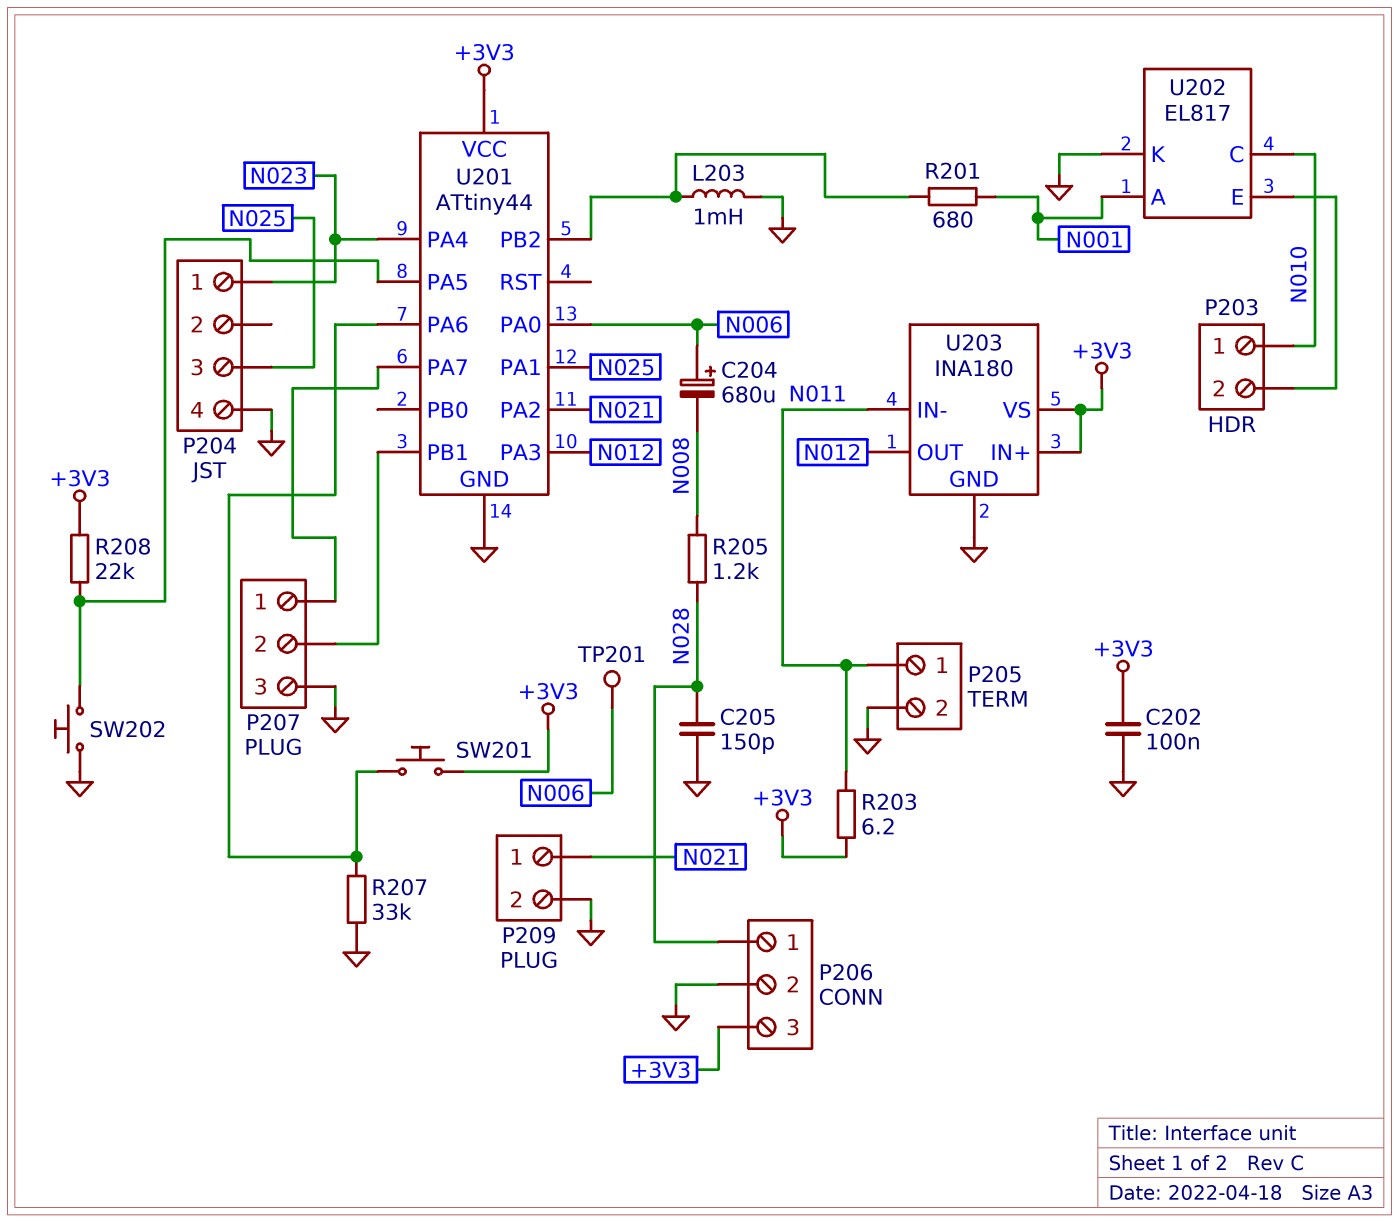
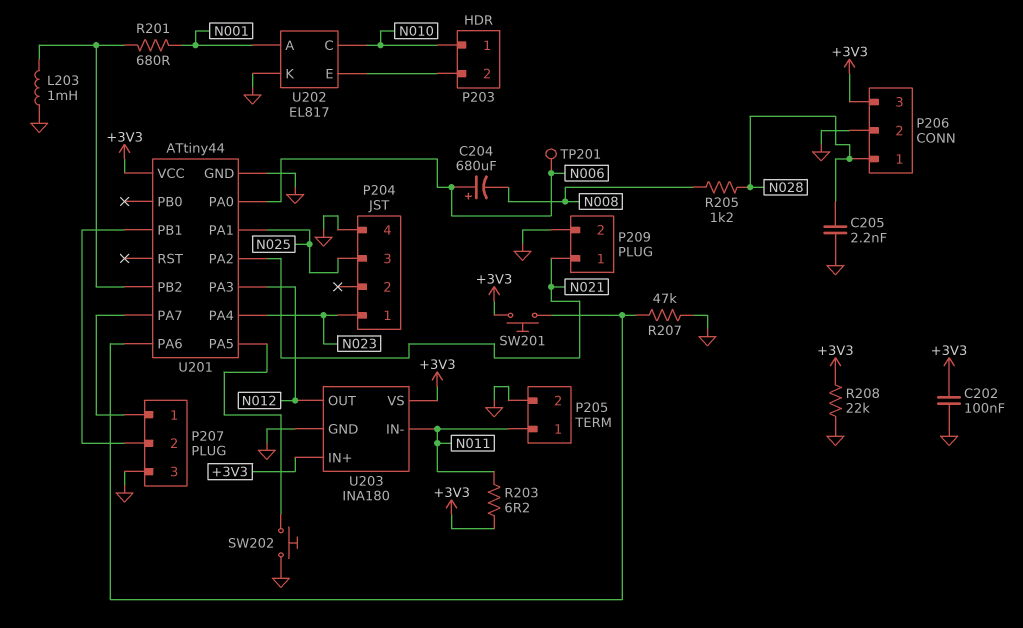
C205: 150pF (GND, N028) -> 2.2nF (GND, N028)
R207: 33k (GND, U201/PA6) -> 47k (GND, U201/PA6)
R208: 22k (+3V3, U201/PA5) -> 22k (+3V3, GND)

